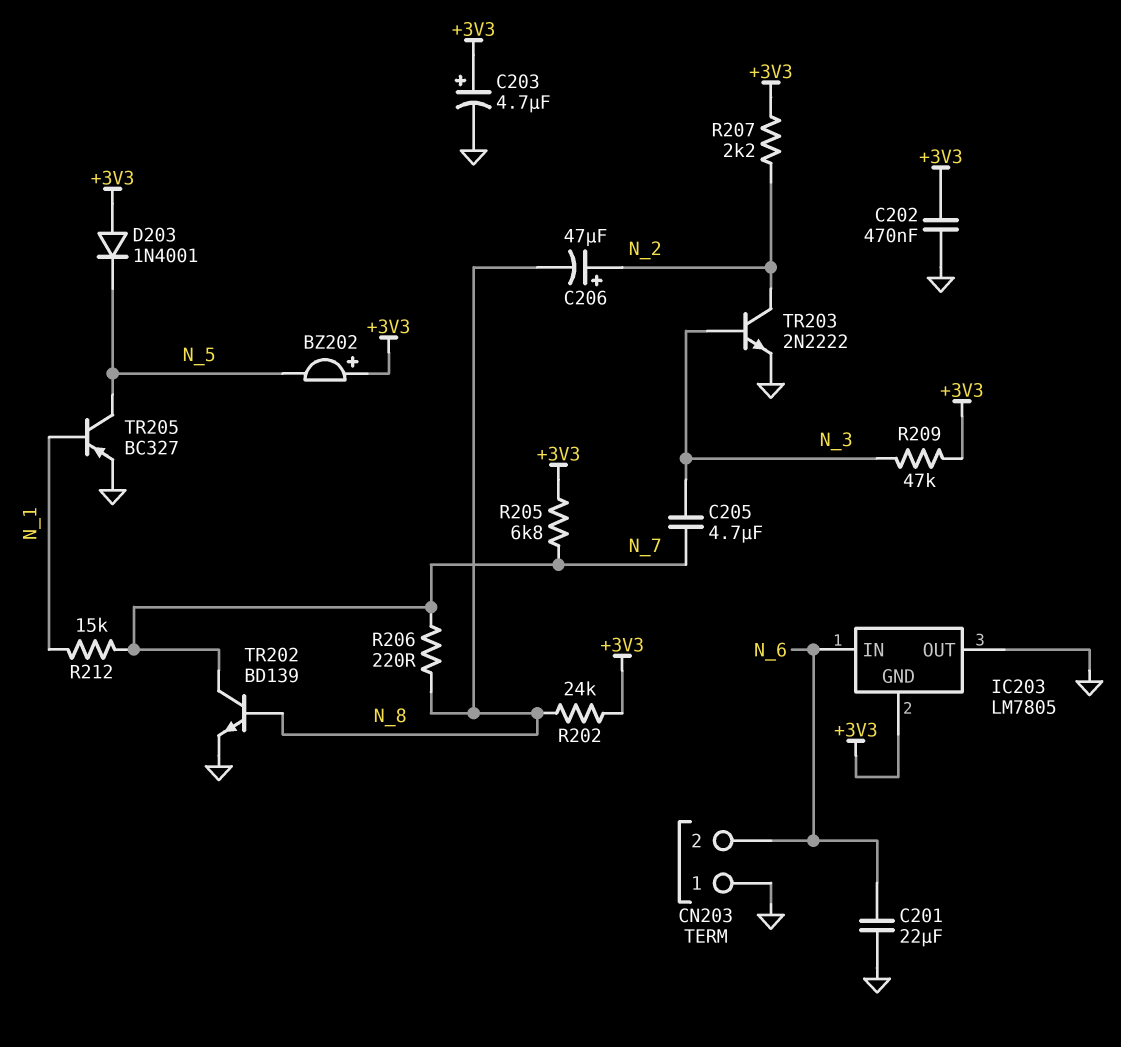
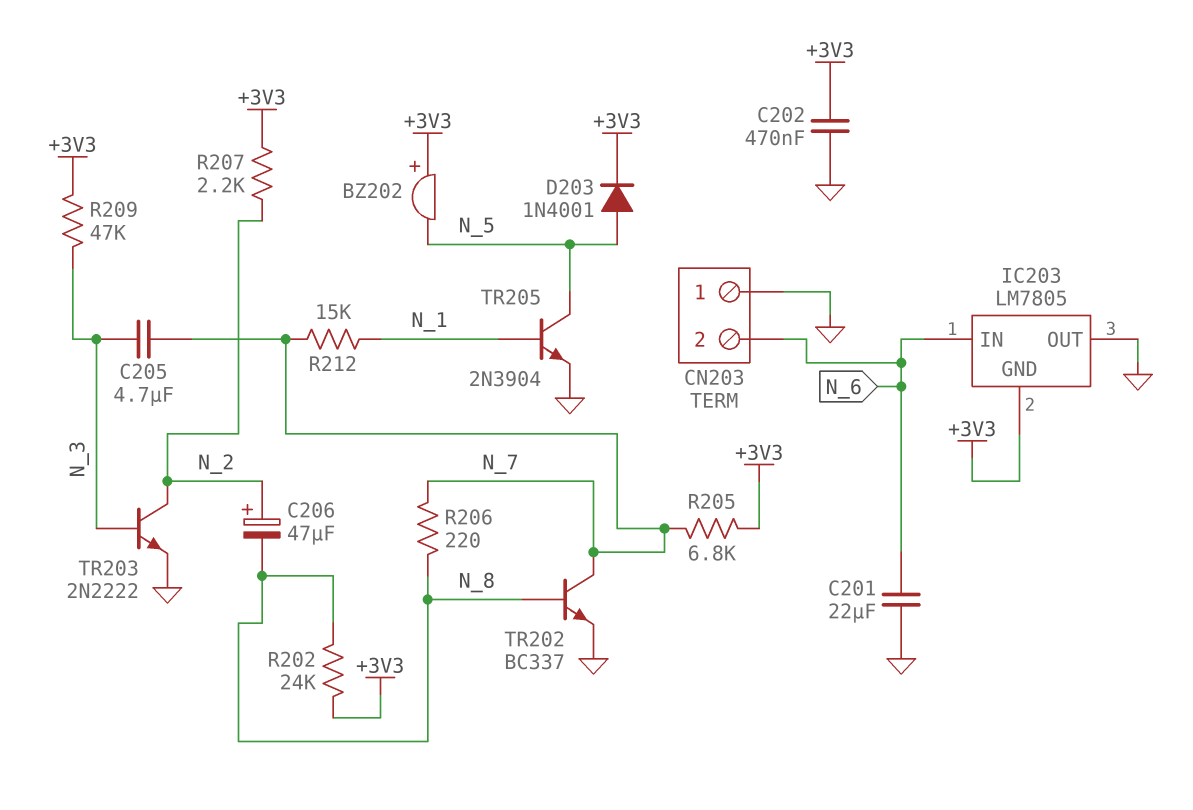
C203: 4.7uF (plus +3V3, minus GND) -> none
D203: diode 1N4001 (A +3V3, K N_5) -> diode 1N4001 (A N_5, K +3V3)
TR202: NPN BD139 (B N_8, C N_7, E GND) -> NPN BC337 (B N_8, C N_7, E GND)
TR205: PNP BC327 (B N_1, C N_5, E GND) -> NPN 2N3904 (B N_1, C N_5, E GND)

